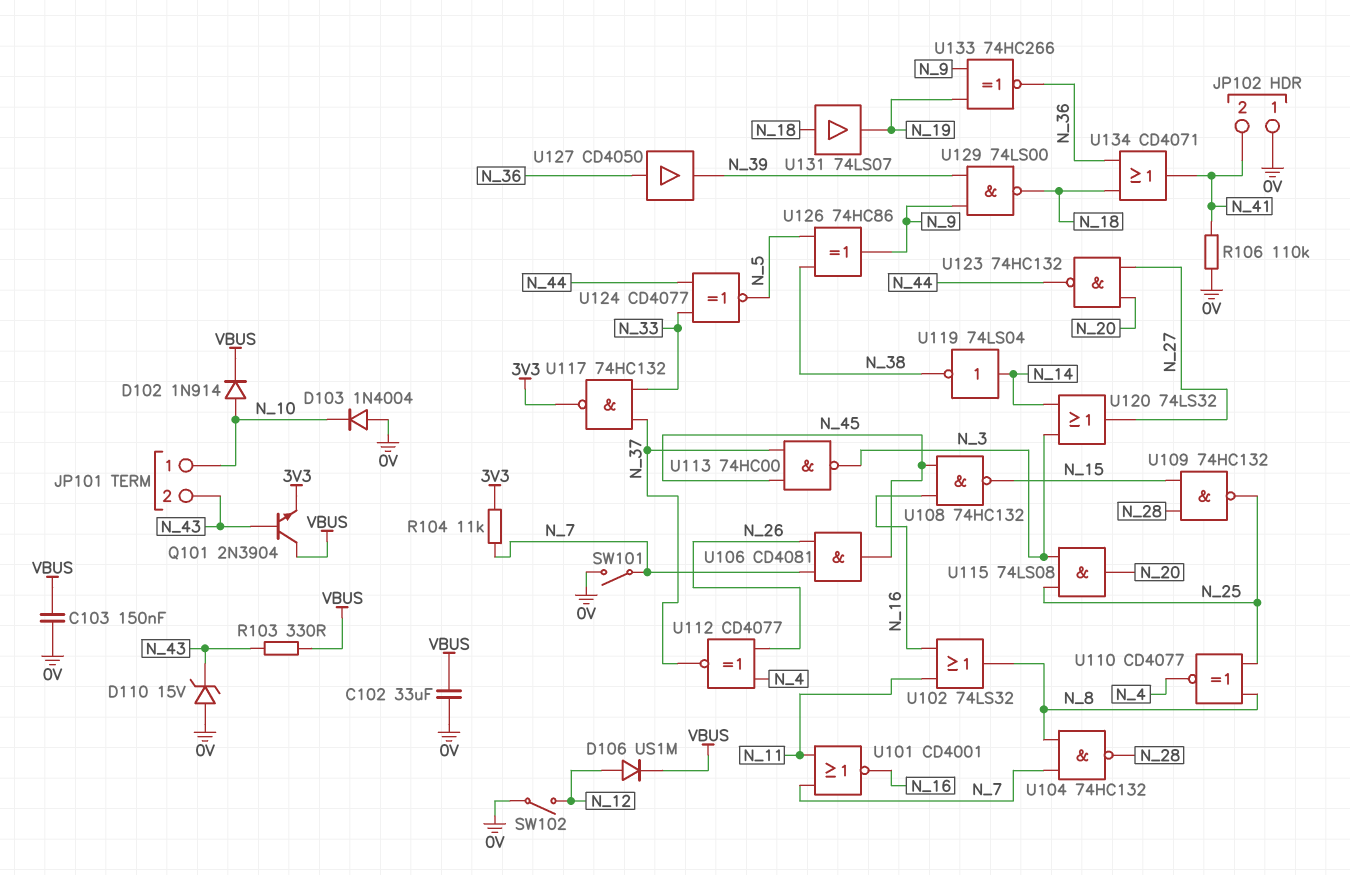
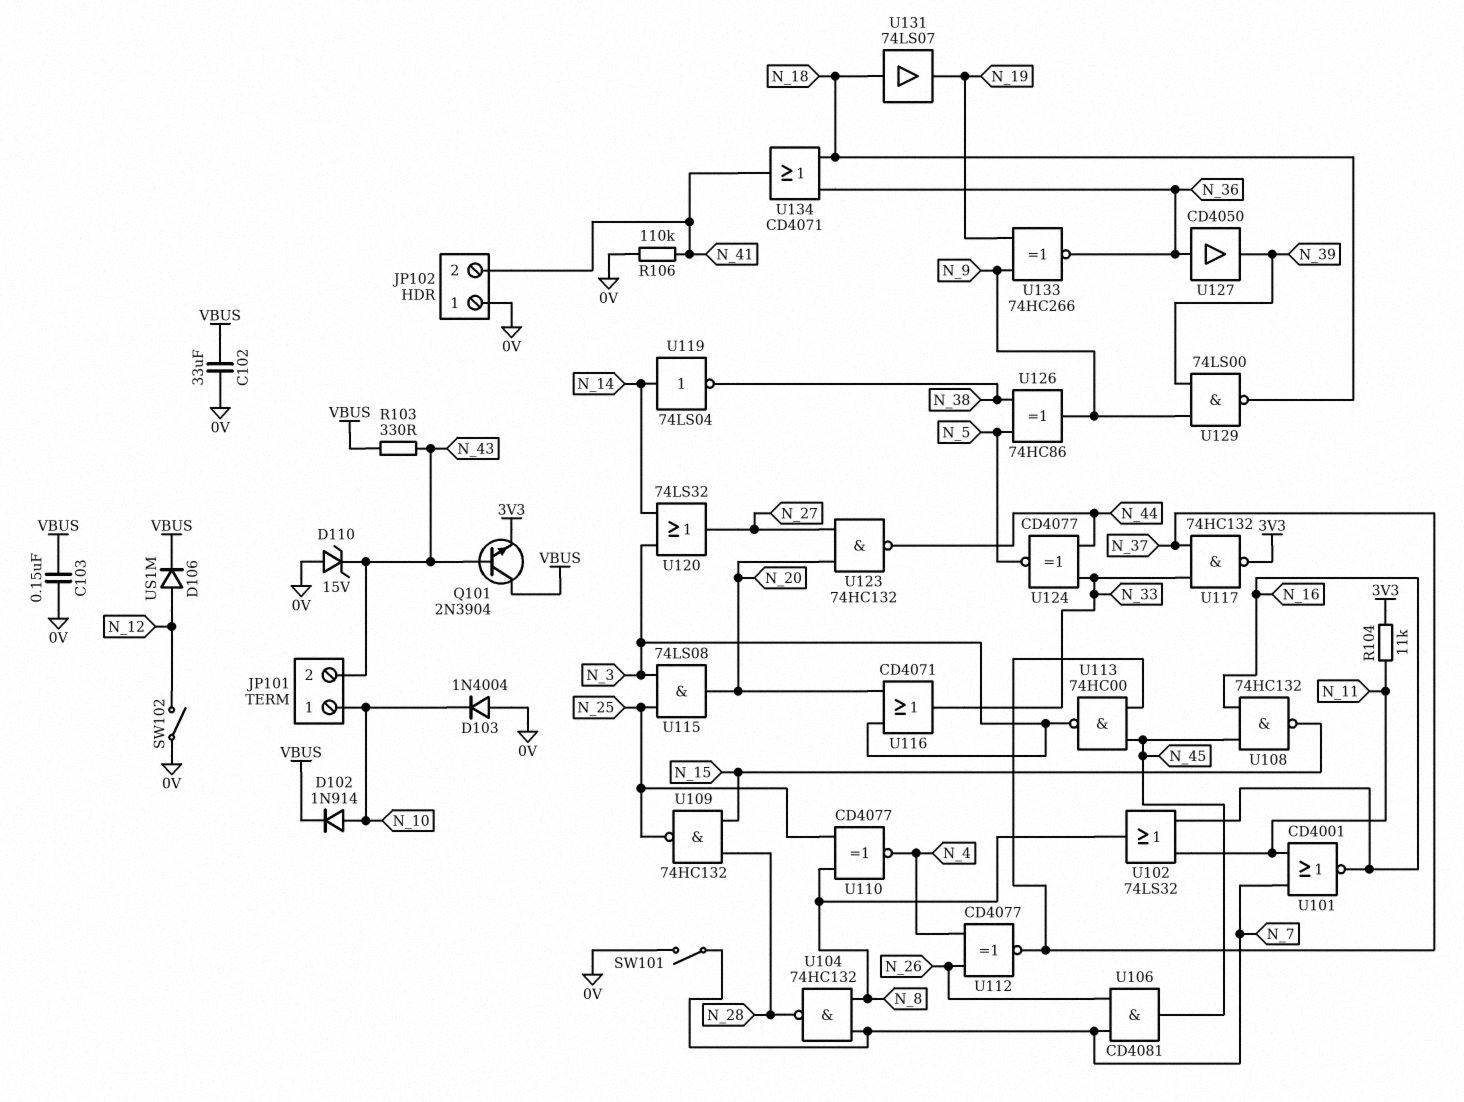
R104: 11k (3V3, N_7) -> 11k (3V3, N_11)
U116: none -> OR CD4071 (in N_3, in N_20, out N_33)

